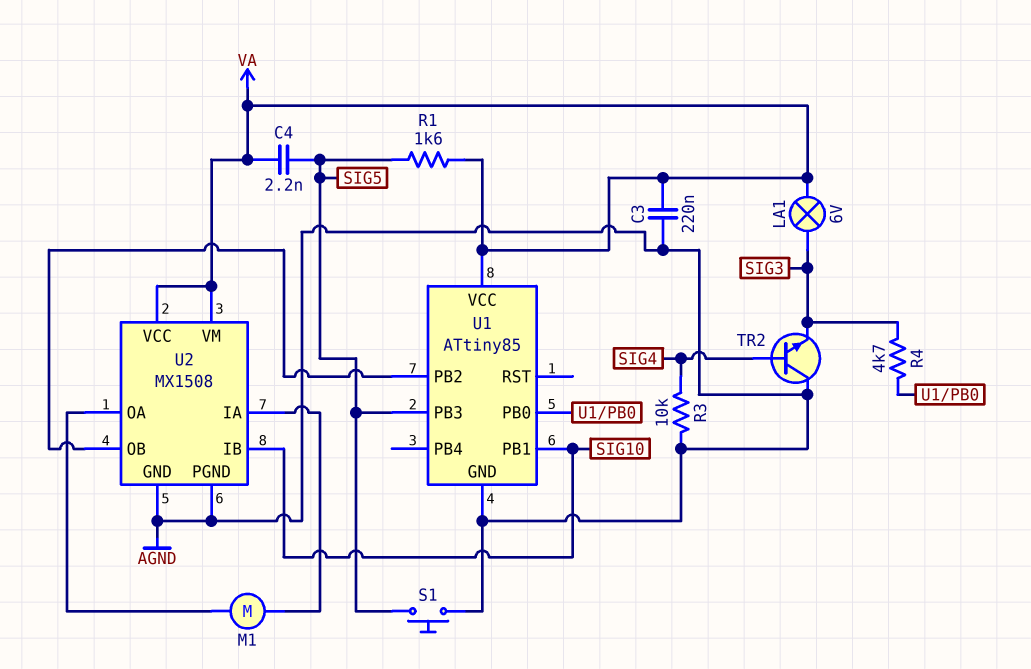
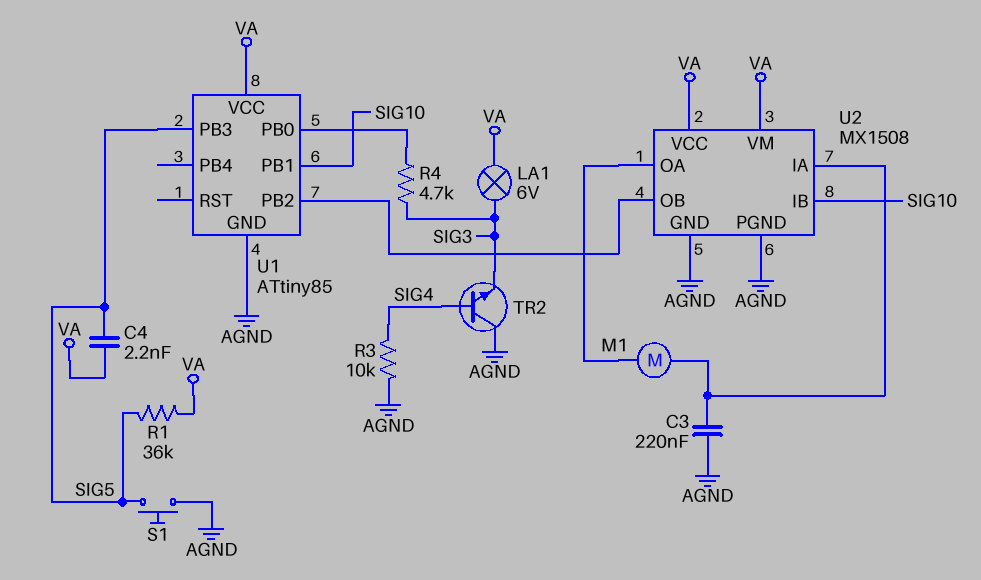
C3: 220nF (AGND, VA) -> 220nF (AGND, U2/IA)
R1: 1.6k (SIG5, VA) -> 36k (SIG5, VA)

